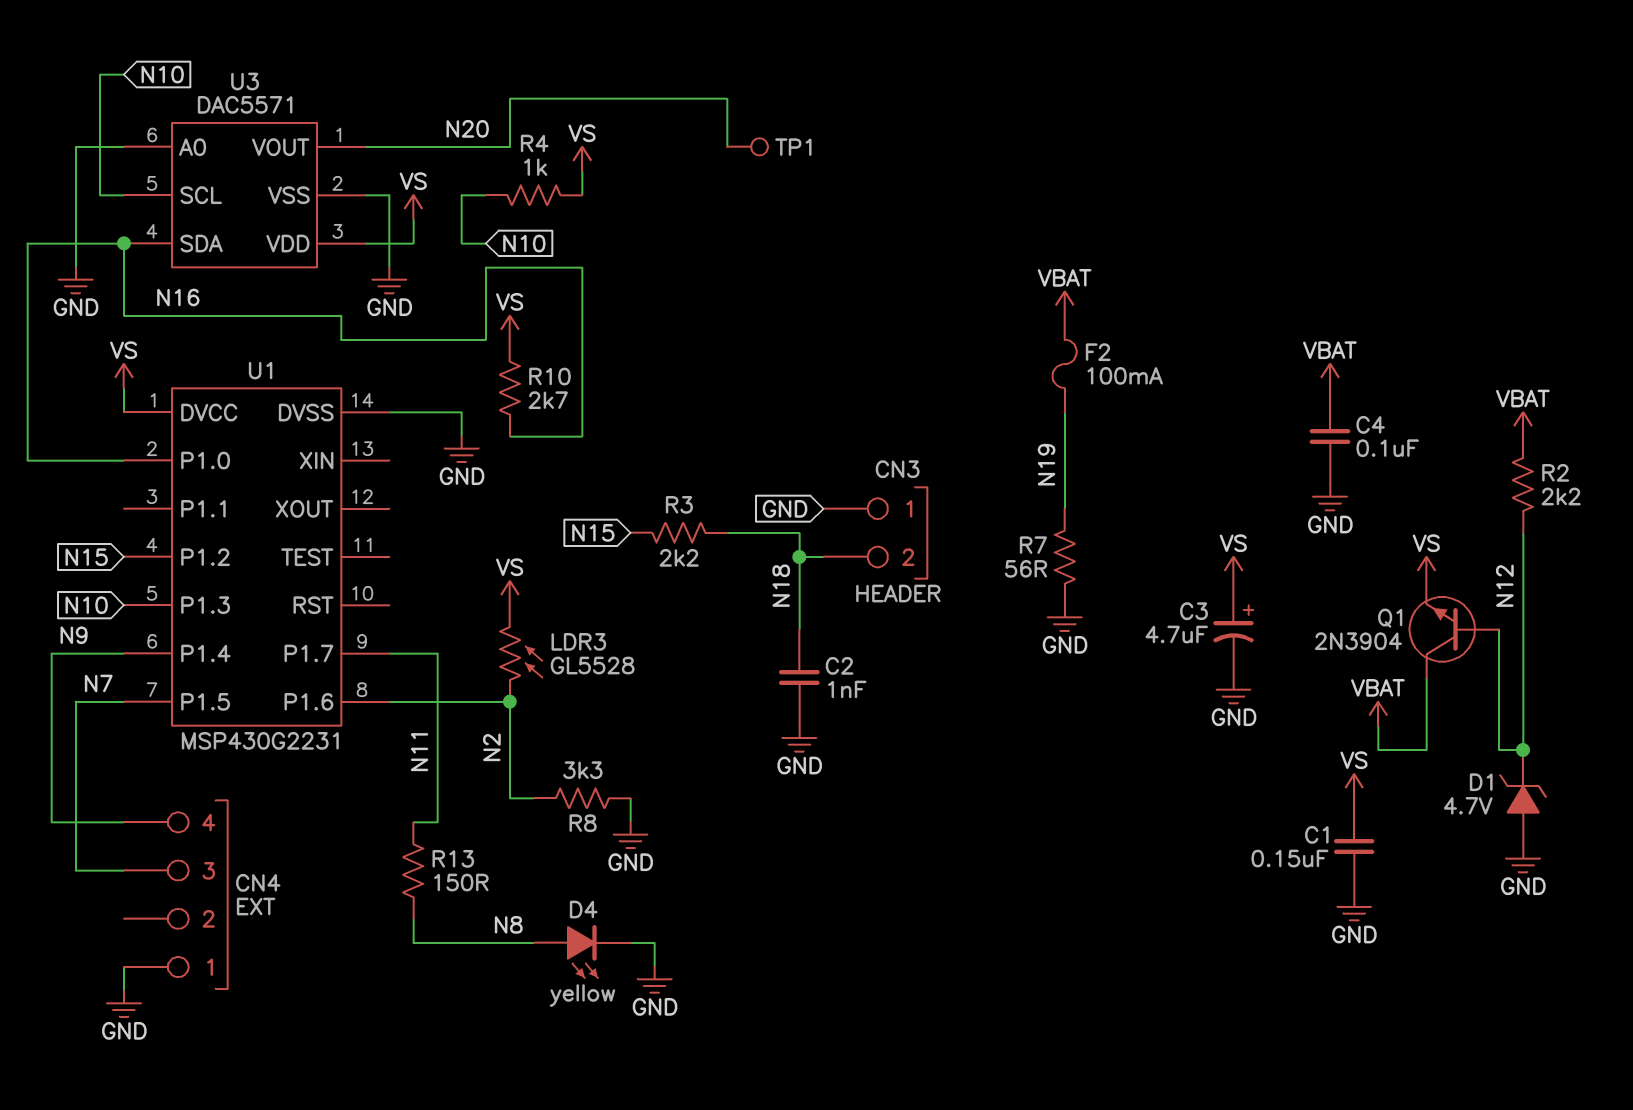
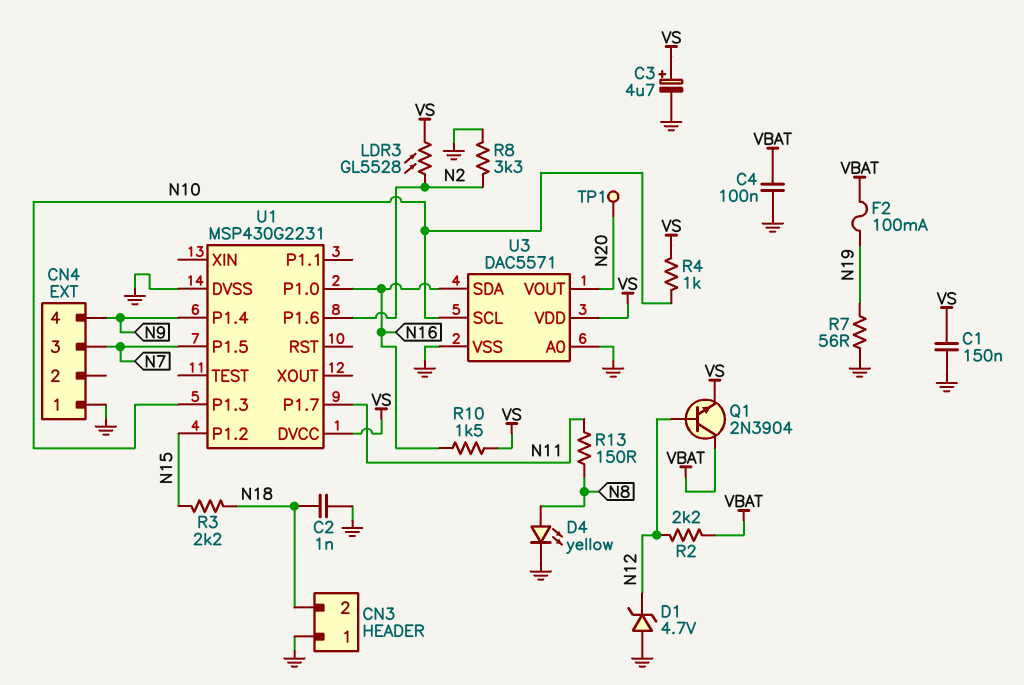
R10: 2.7k (N16, VS) -> 1.5k (N16, VS)

